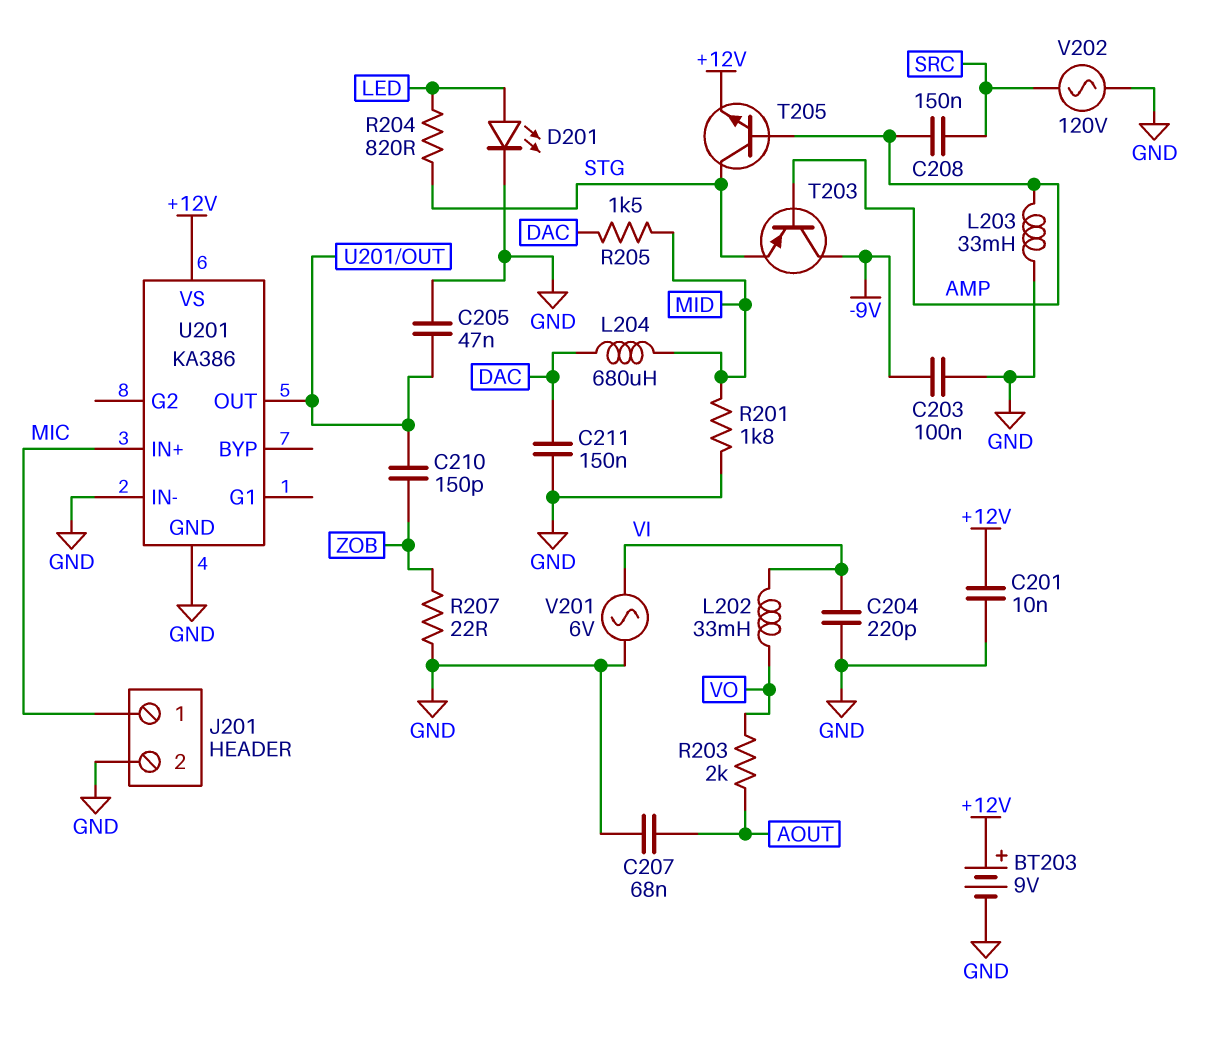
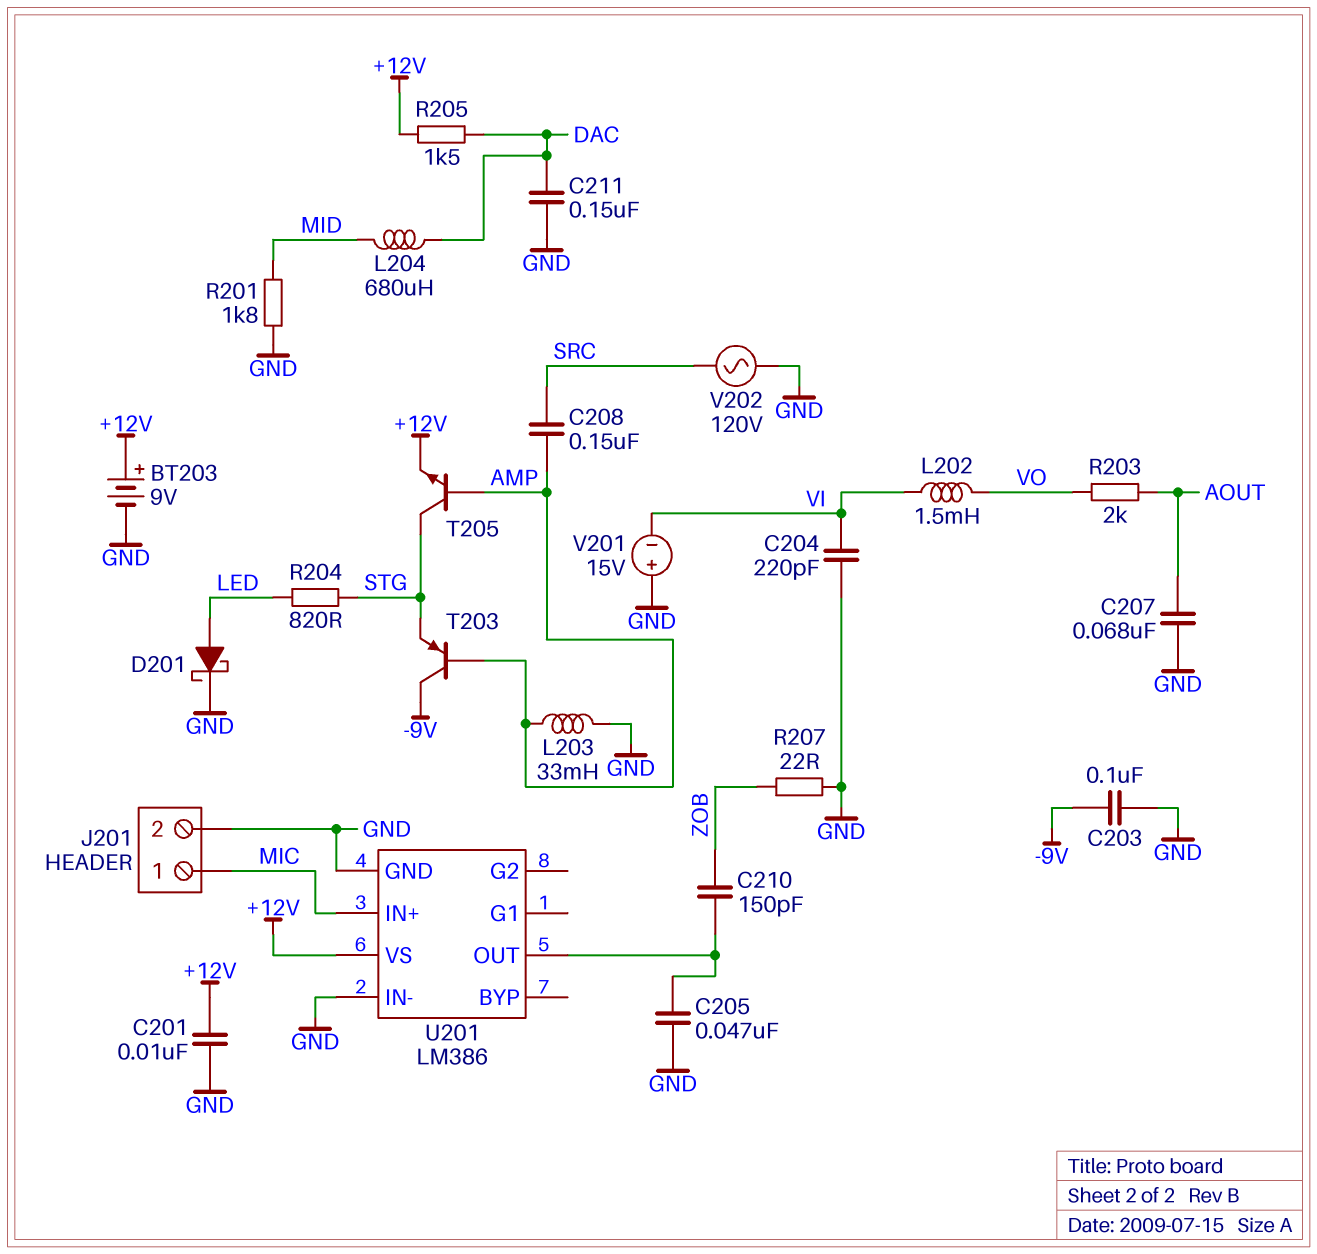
D201: LED (A LED, K GND) -> schottky (A LED, K GND)
L202: 33mH (VI, VO) -> 1.5mH (VI, VO)
R205: 1.5k (DAC, MID) -> 1.5k (+12V, DAC)
U201: KA386 -> LM386
V201: AC 6V (GND, VI) -> 15V (plus GND, minus VI)

